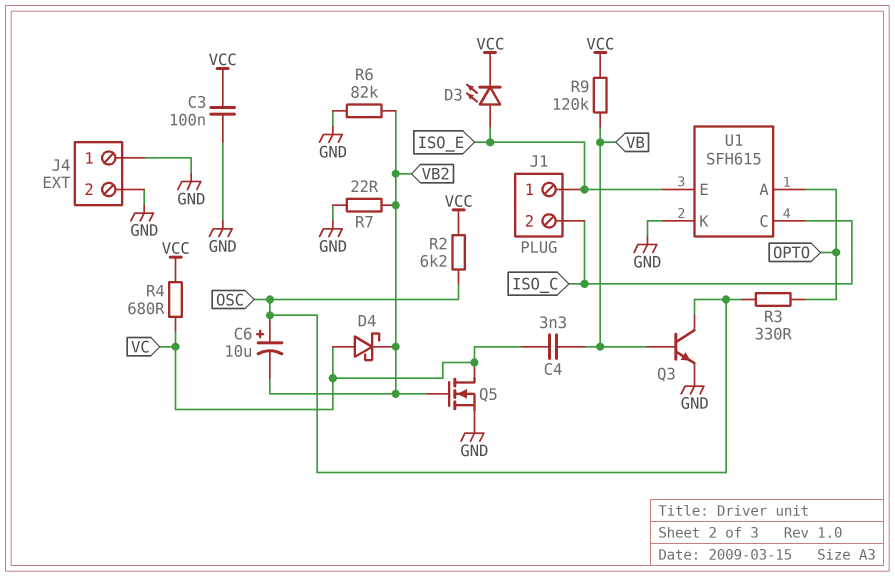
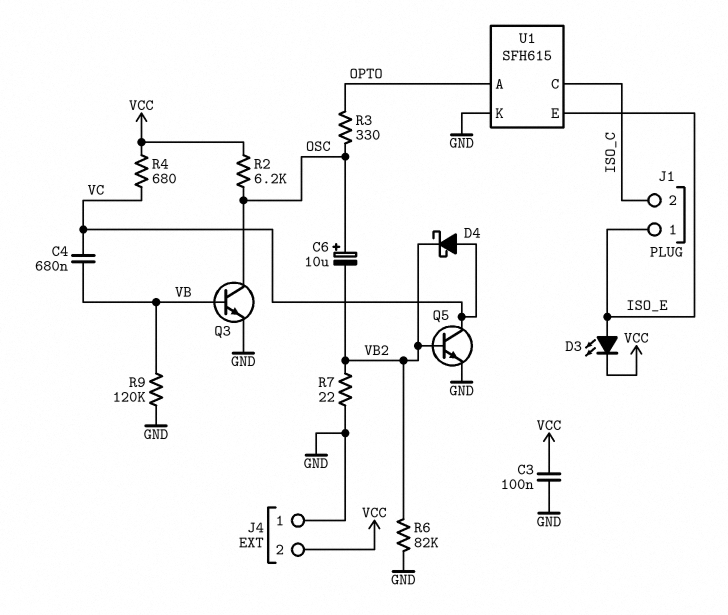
C4: 3.3nF (VB, VC) -> 680nF (VB, VC)
J4 pin 2: GND -> VCC
Q5: NMOS (G VB2, D VC, S GND) -> NPN (B VB2, C VC, E GND)
R9: 120k (VB, VCC) -> 120k (GND, VB)

